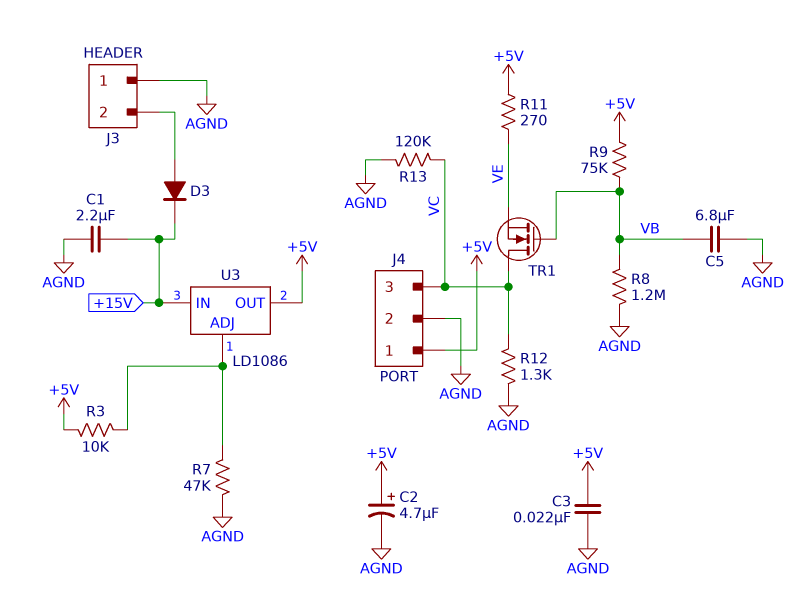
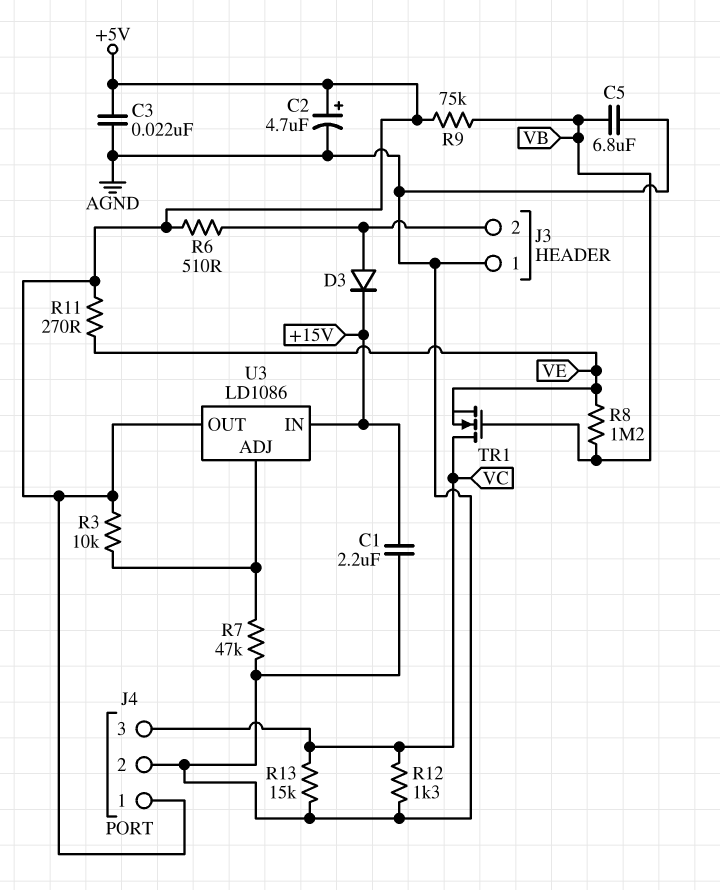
R6: none -> 510 (+5V, J3/2)
R8: 1.2M (AGND, VB) -> 1.2M (VB, VE)
R13: 120k (AGND, VC) -> 15k (AGND, VC)

